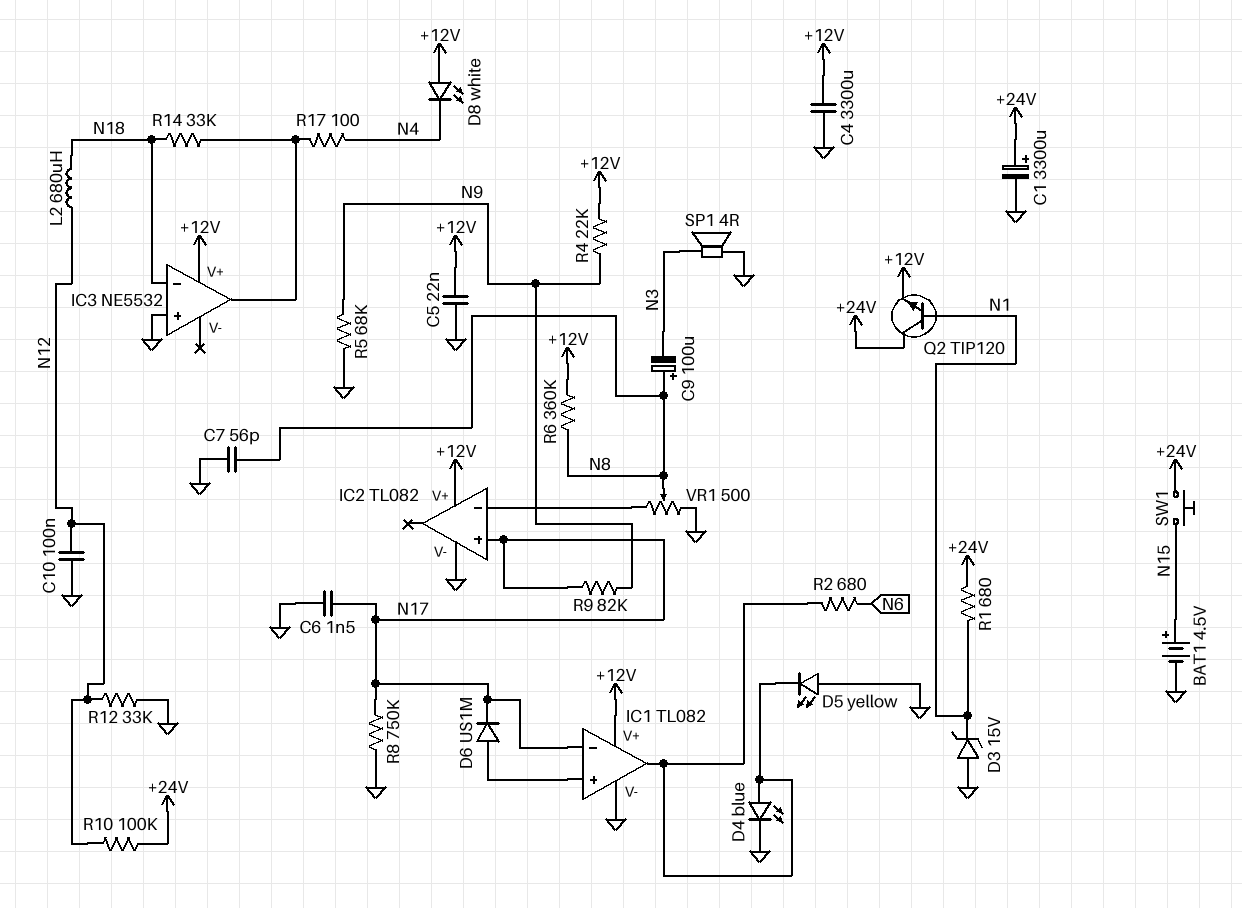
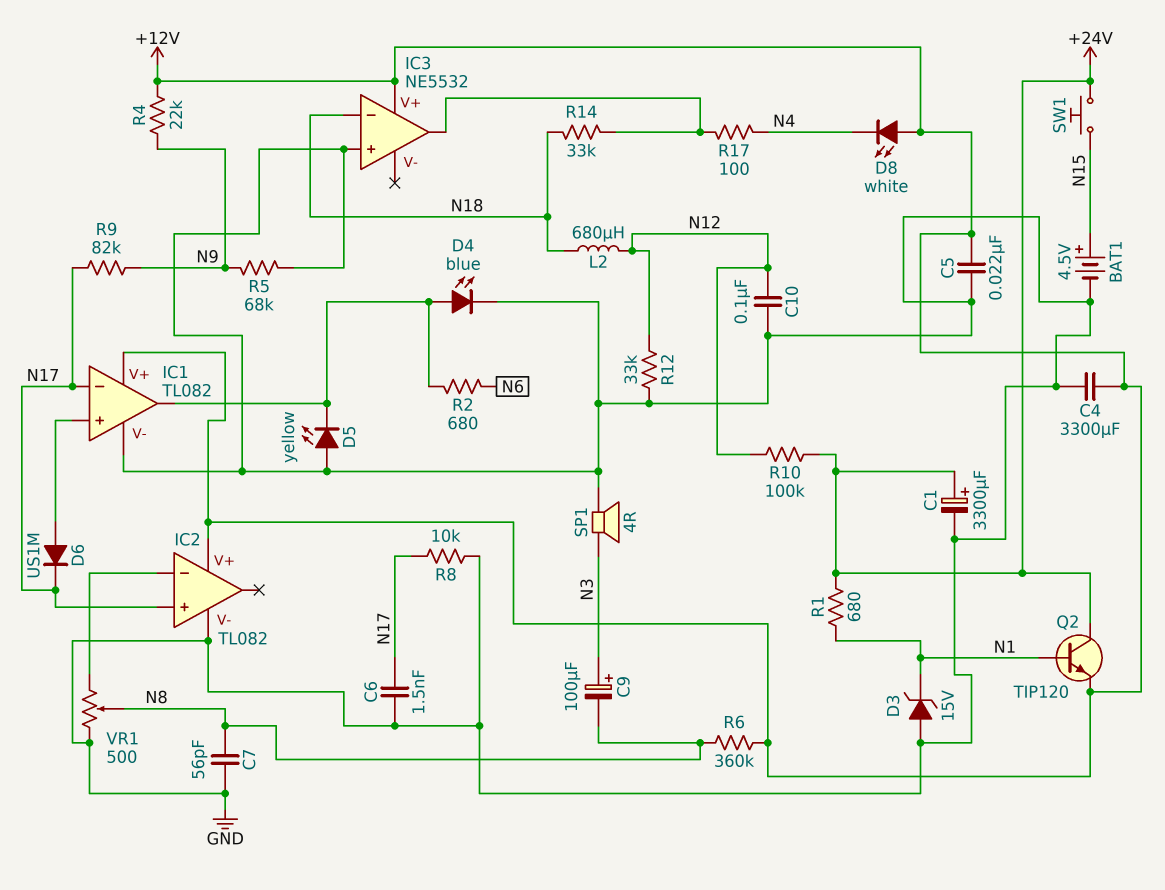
C9: 100uF (plus N8, minus N3) -> 100uF (plus N3, minus N8)
R8: 750k (GND, N17) -> 10k (GND, N17)

